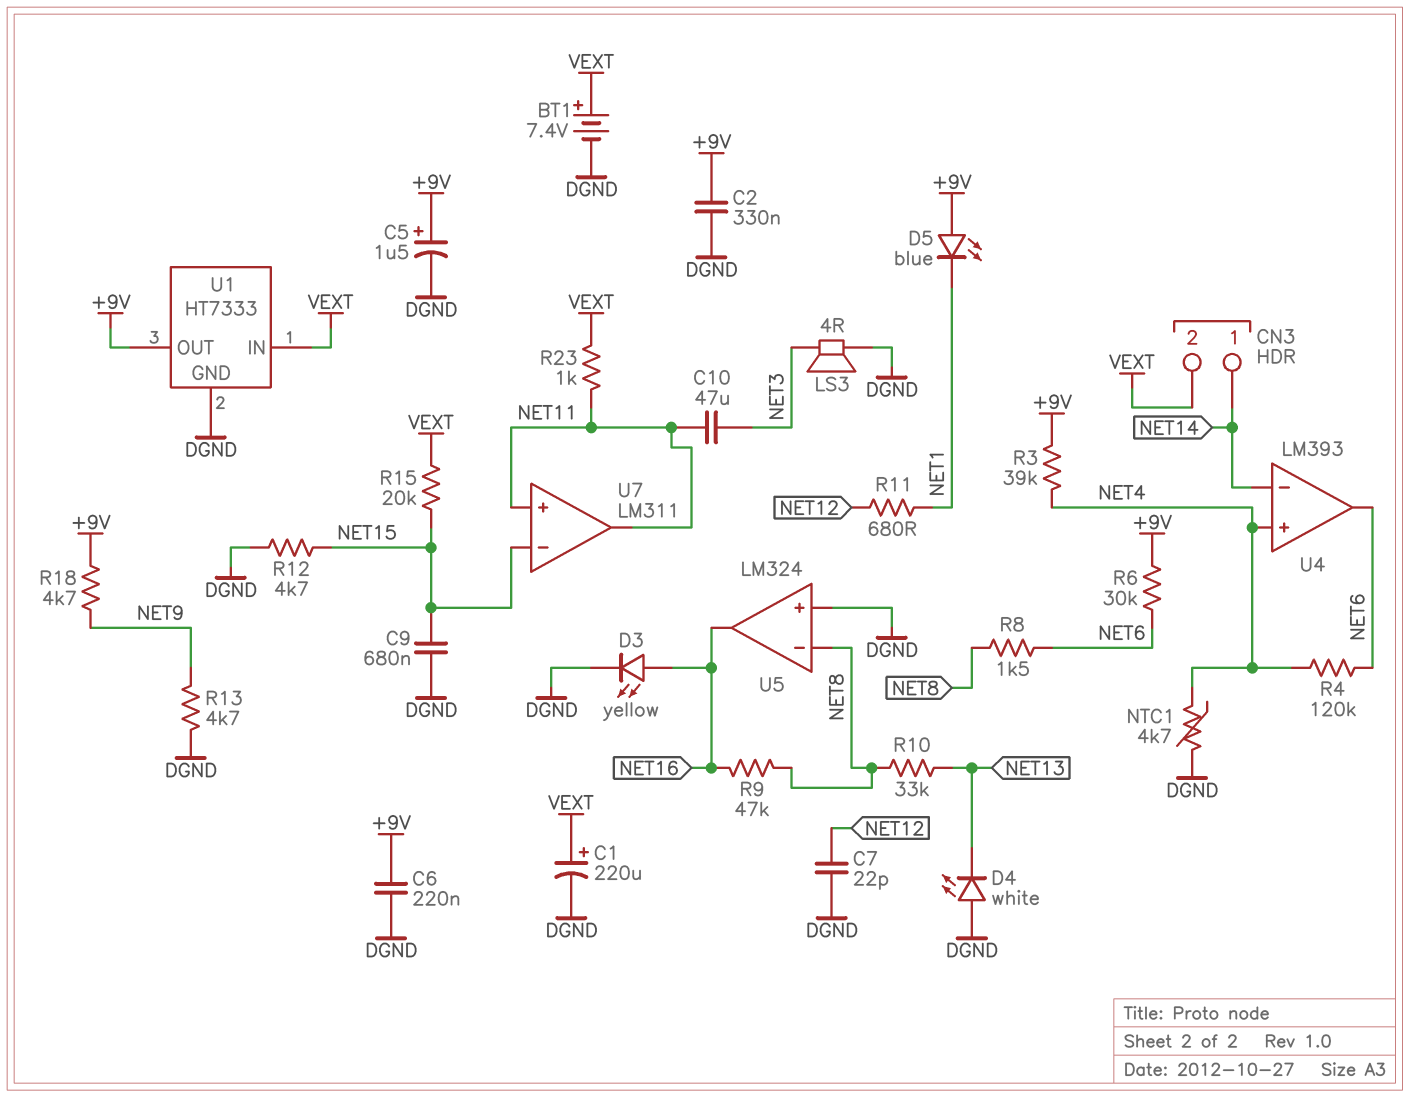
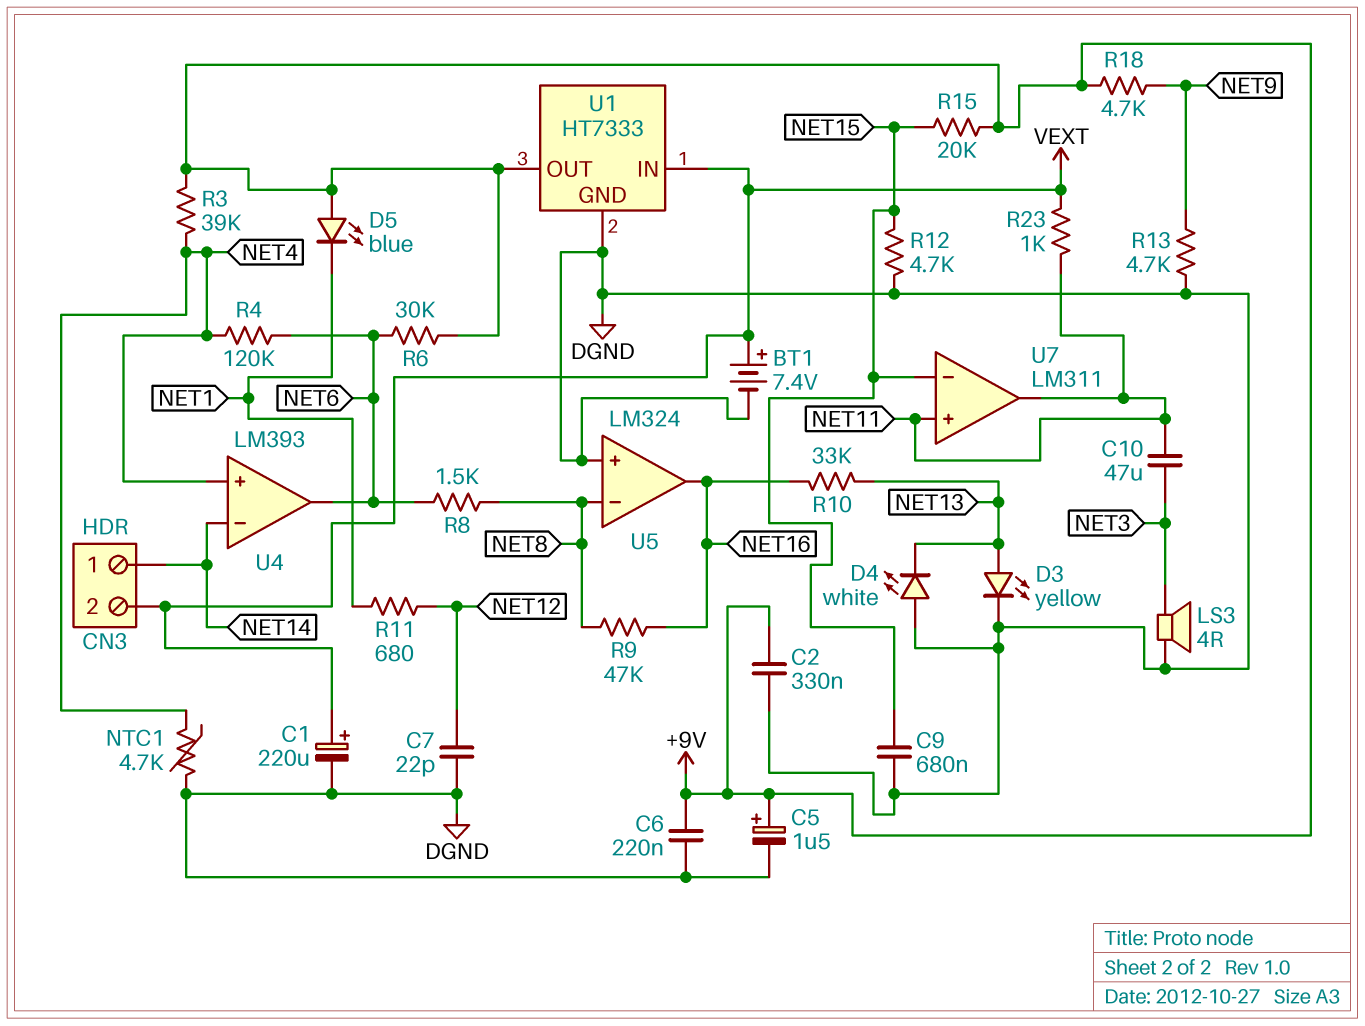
D3: LED yellow (A NET16, K DGND) -> LED yellow (A NET13, K DGND)
R10: 33k (NET8, NET13) -> 33k (NET13, NET16)
R15: 20k (NET15, VEXT) -> 20k (+9V, NET15)

